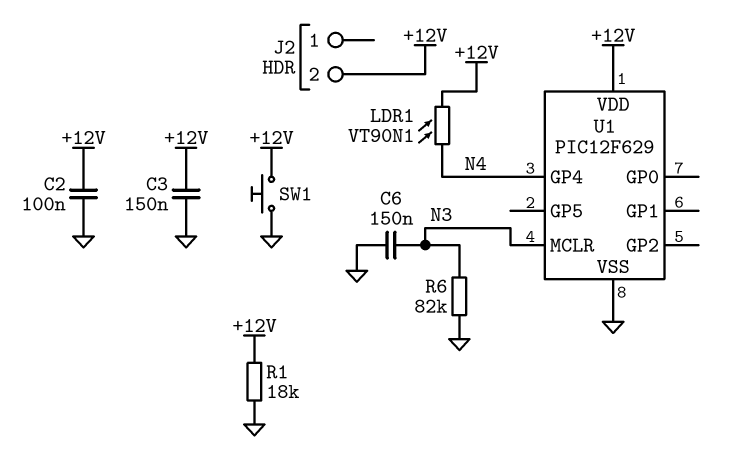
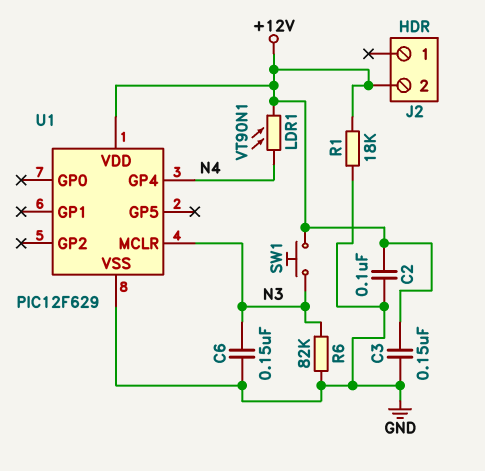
SW1: button (+12V, GND) -> button (+12V, N3)

